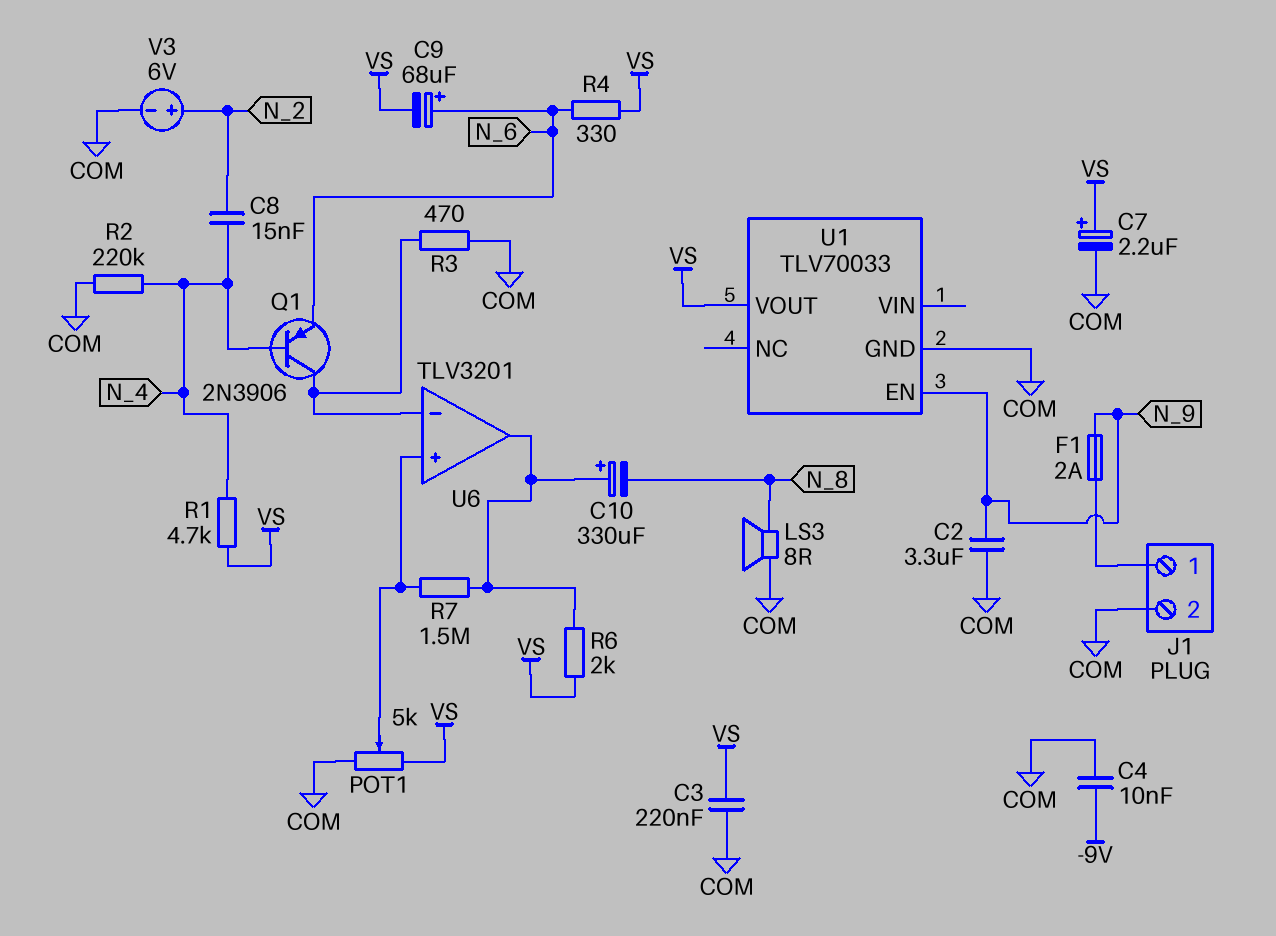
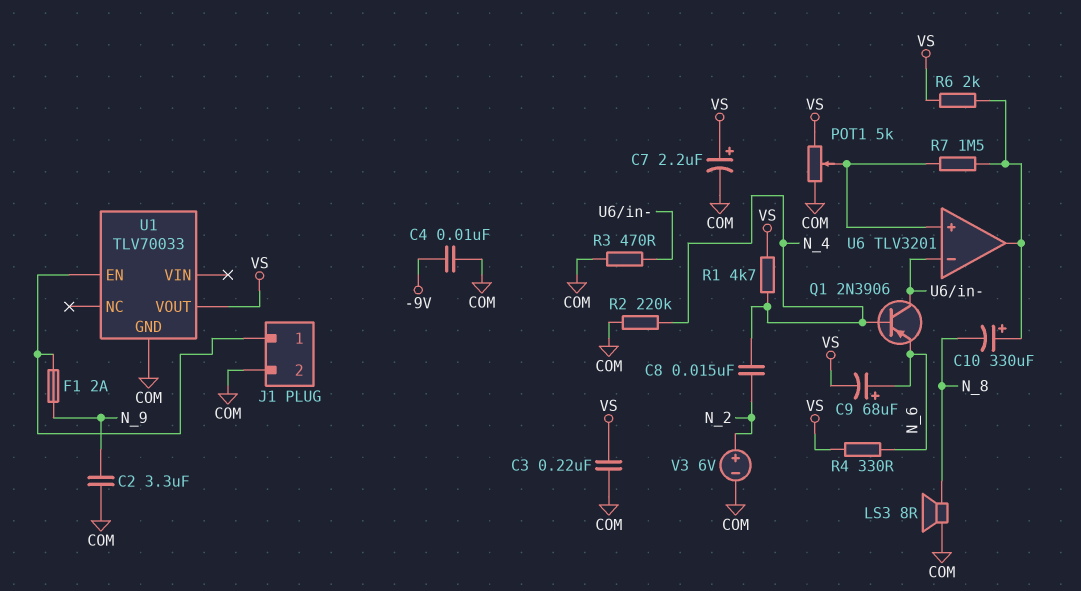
U1 pin EN: N_9 -> J1/1

